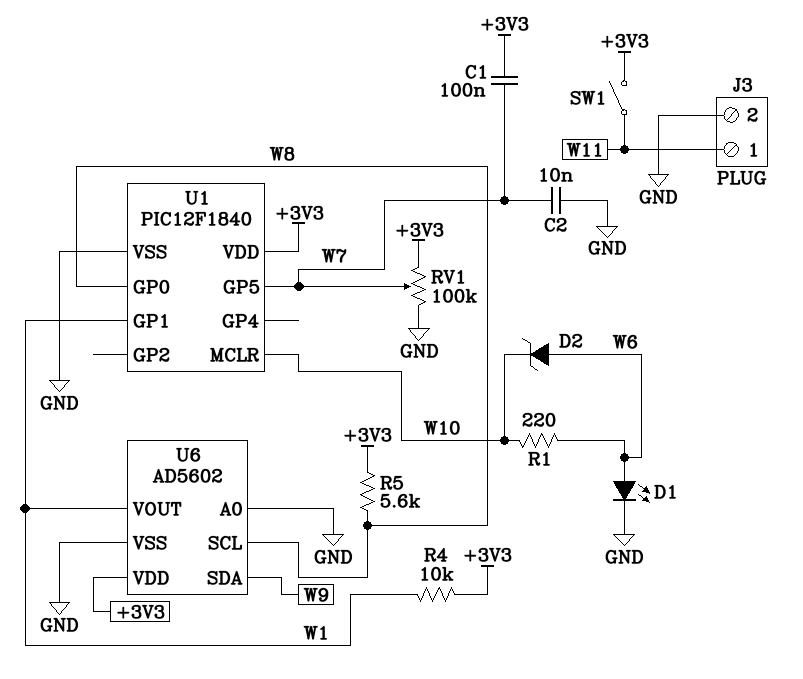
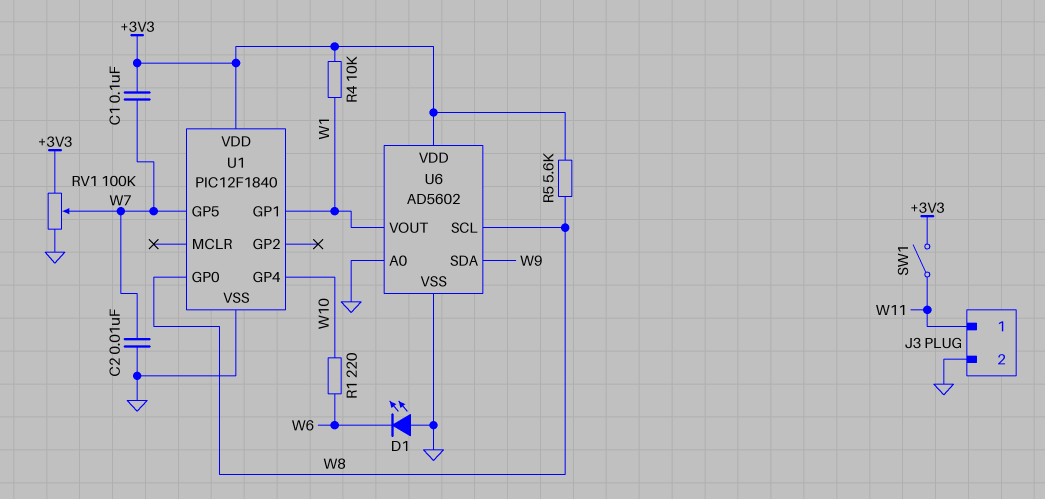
D1: LED (A W6, K GND) -> LED (A GND, K W6)
D2: zener (A W6, K W10) -> none
U1 pin GP4: none -> W10
U1 pin MCLR: W10 -> none

